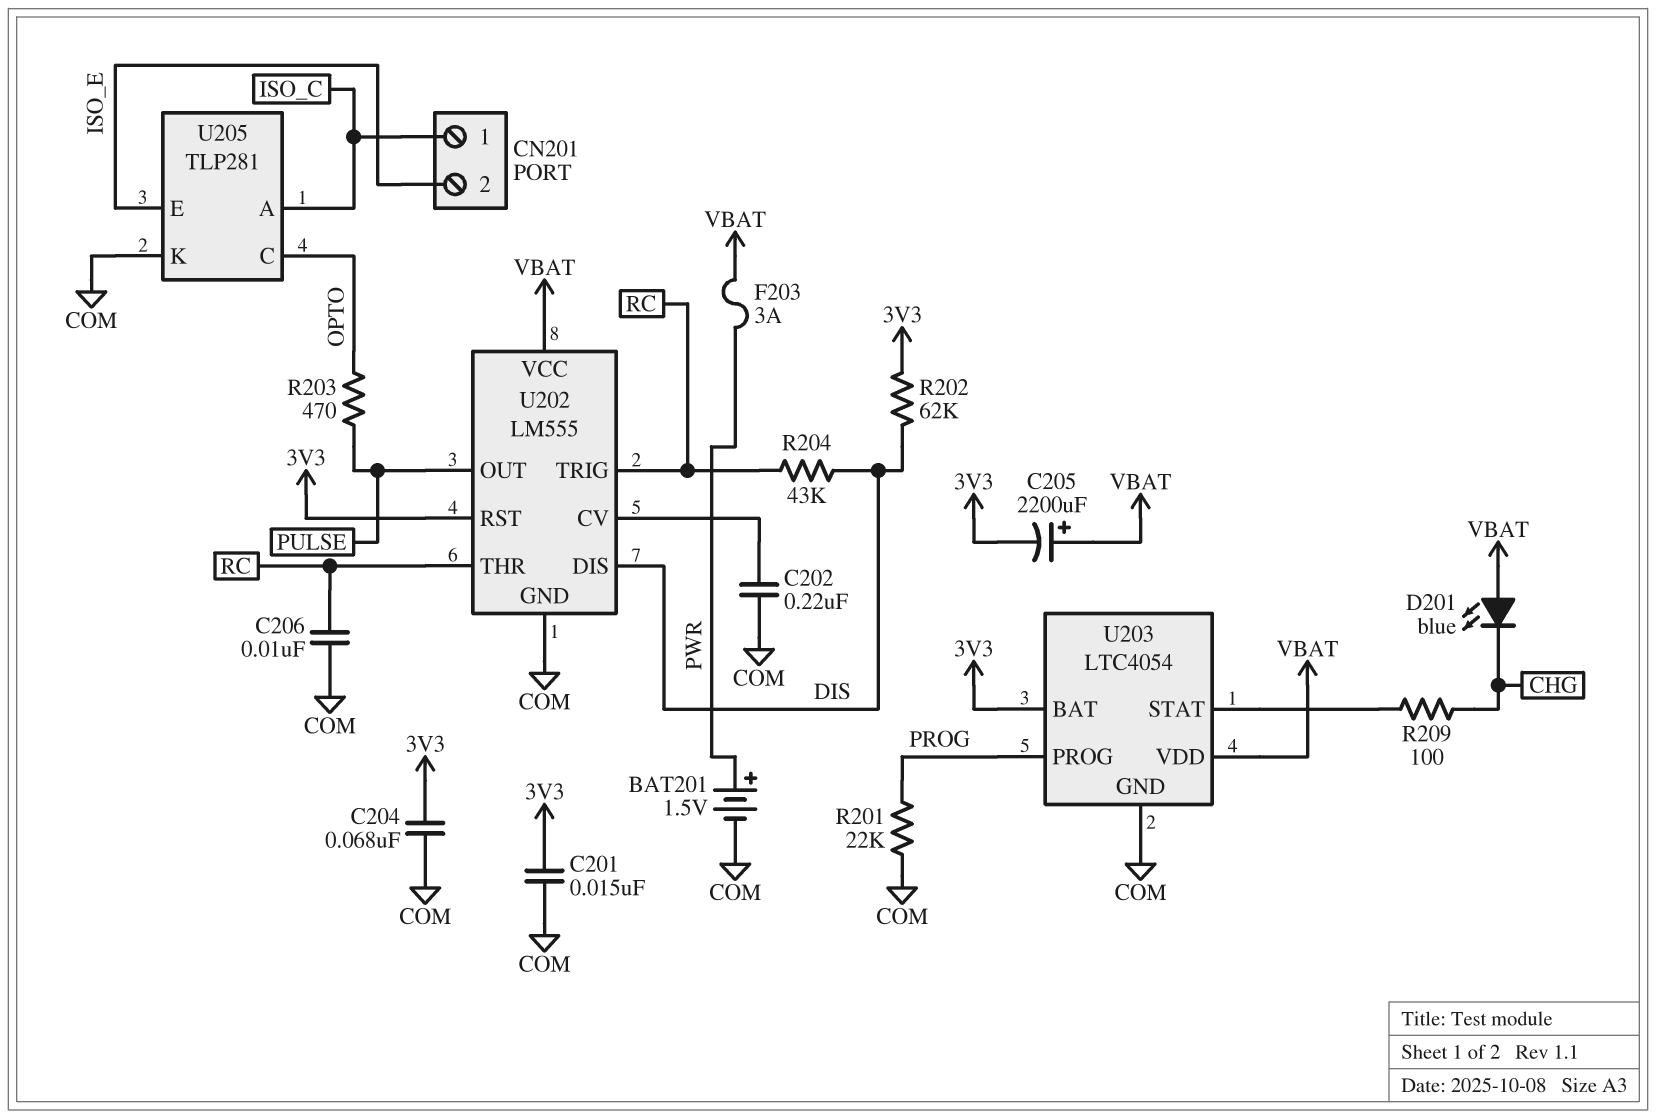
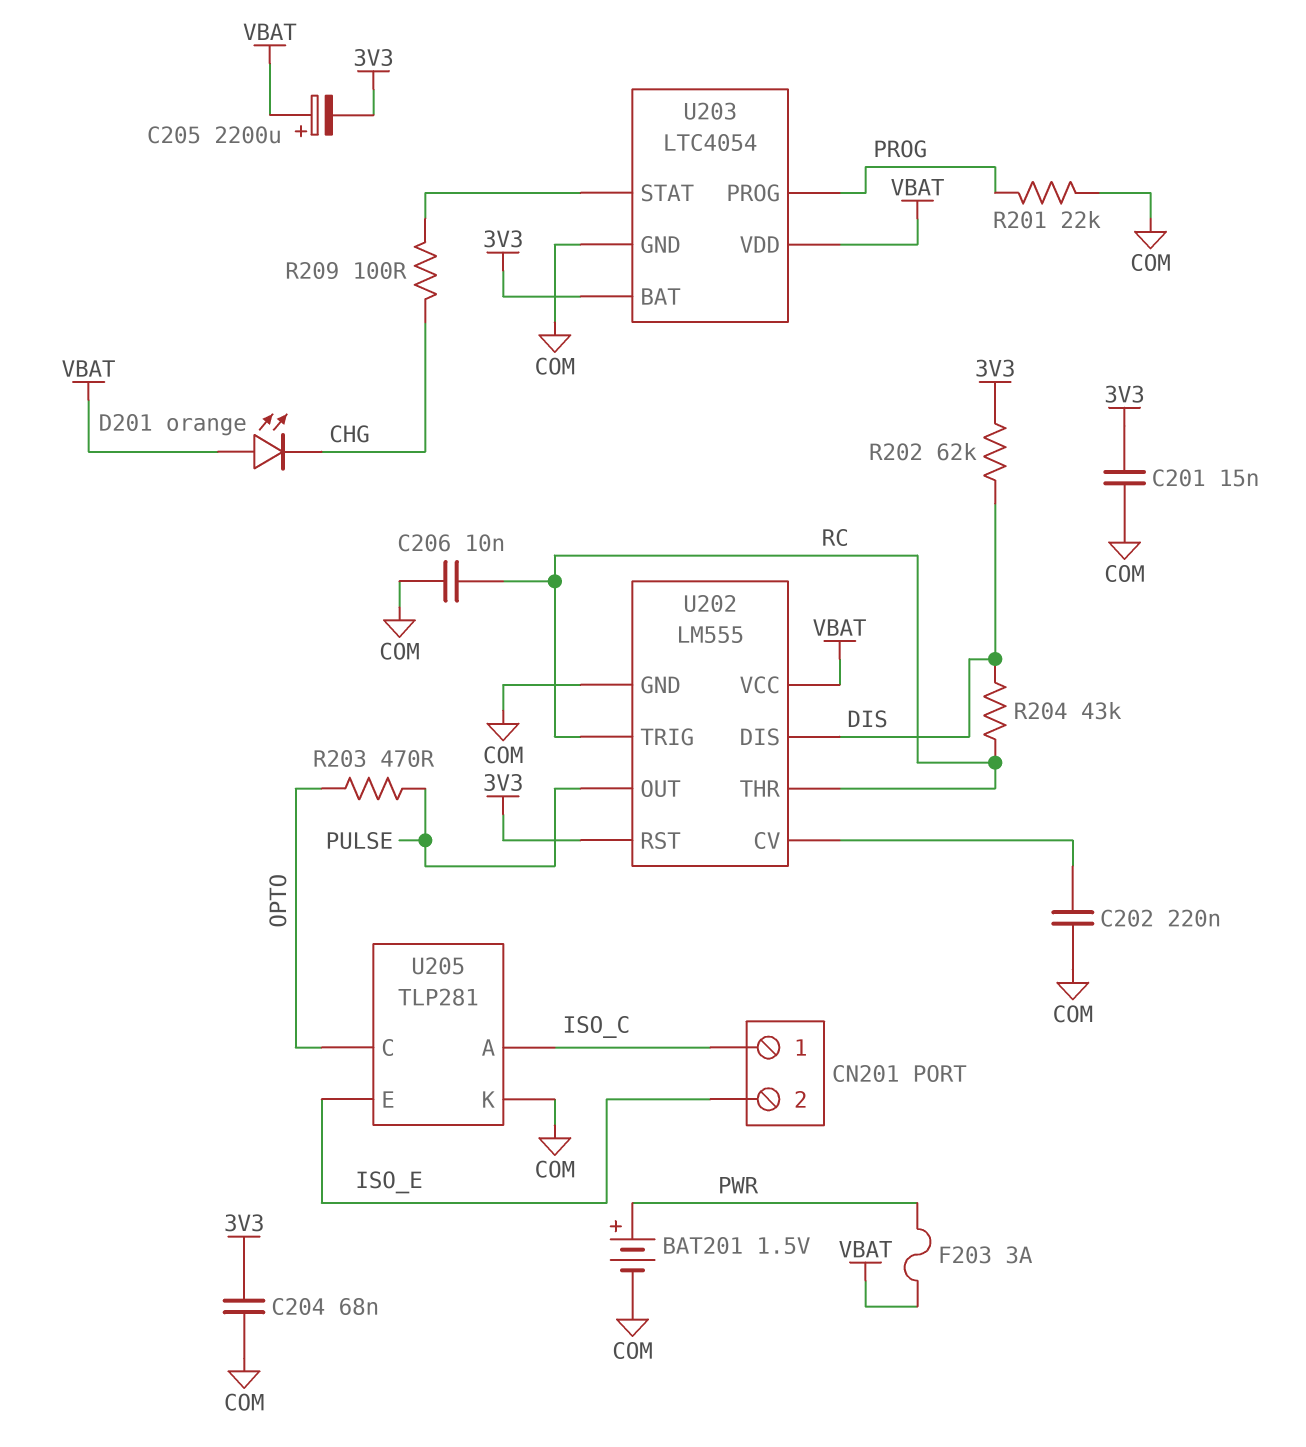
D201: LED blue (A VBAT, K CHG) -> LED orange (A VBAT, K CHG)

